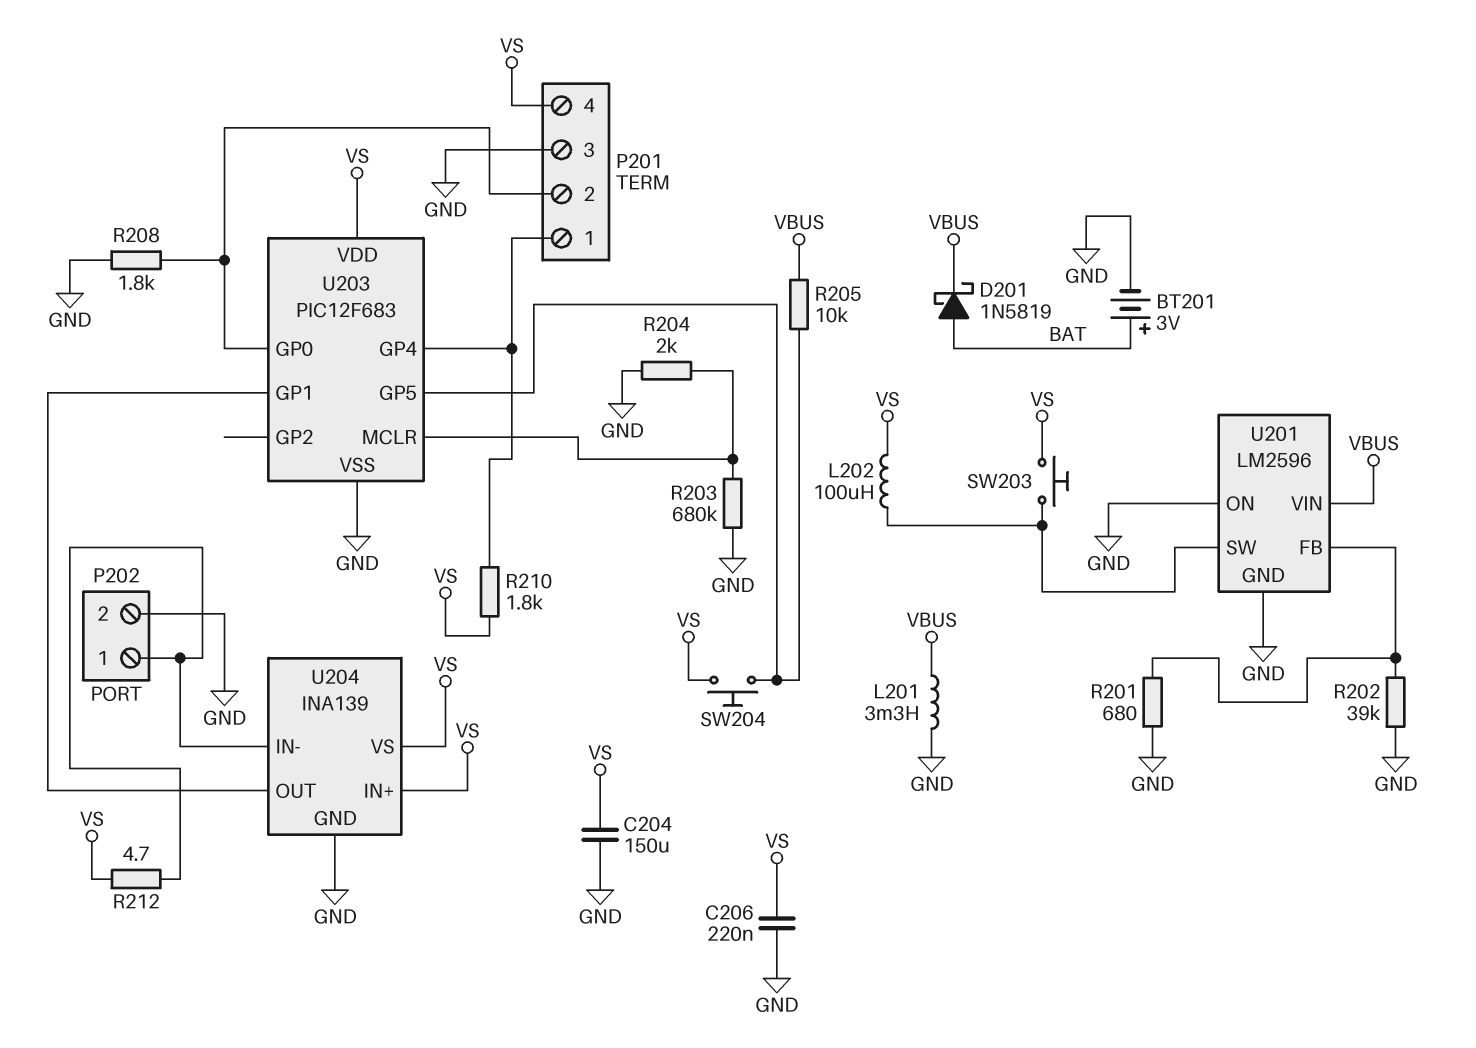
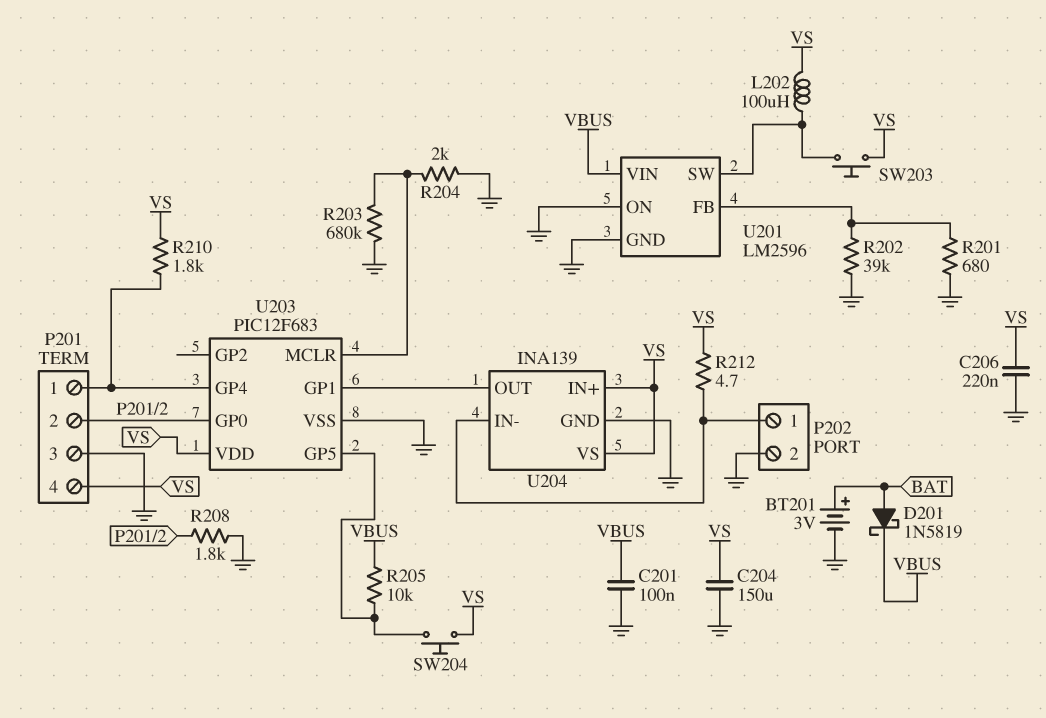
C201: none -> 100nF (GND, VBUS)
L201: 3.3mH (GND, VBUS) -> none

